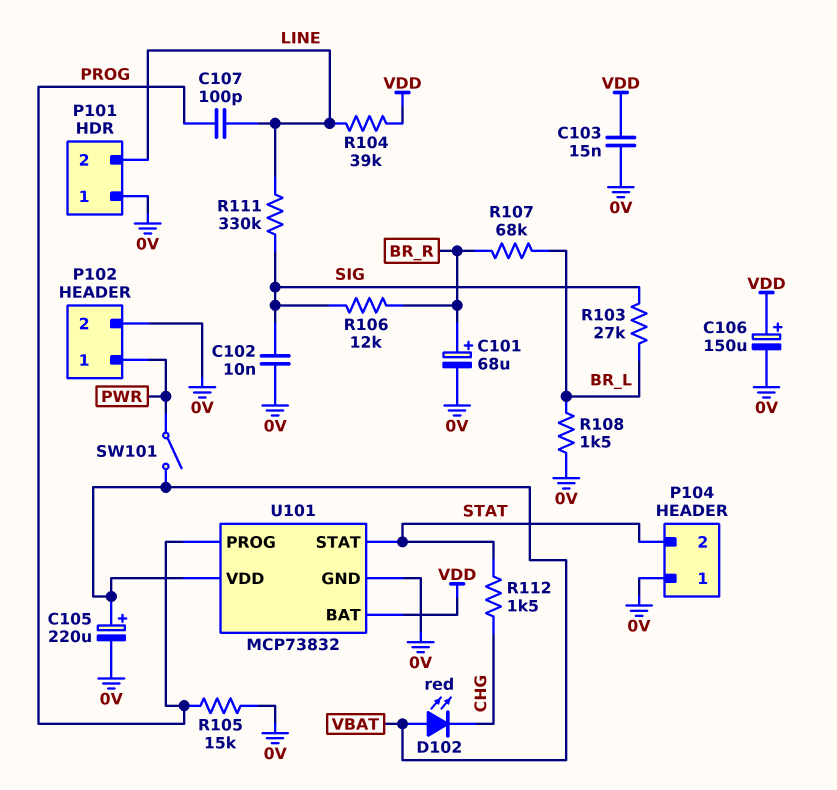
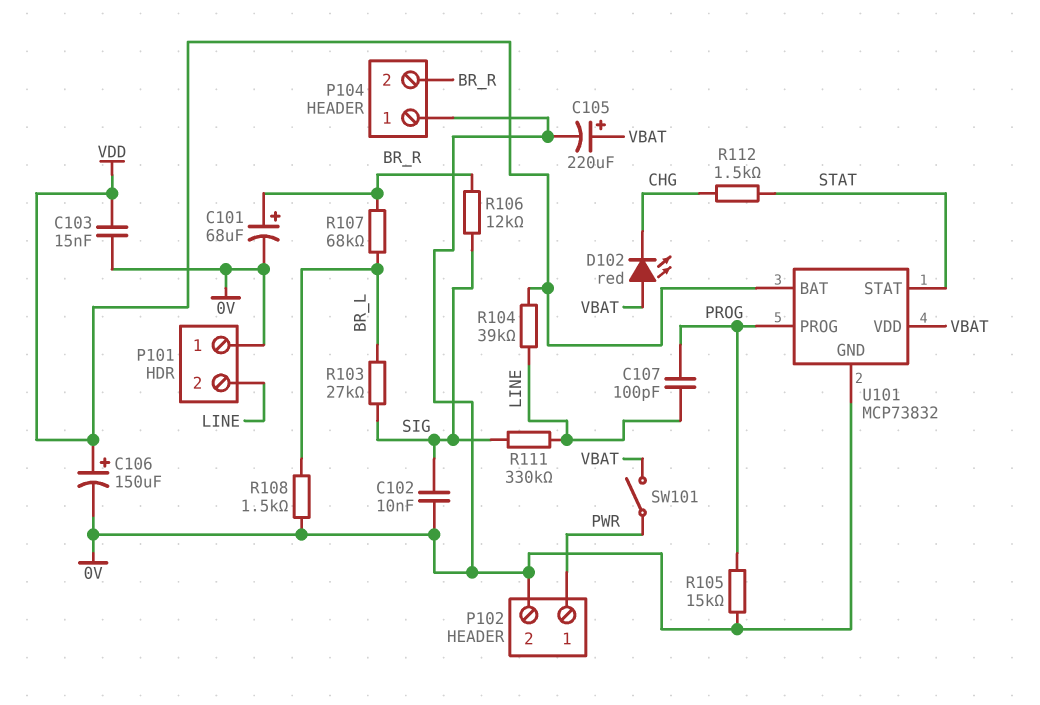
P104 pin 2: STAT -> BR_R

